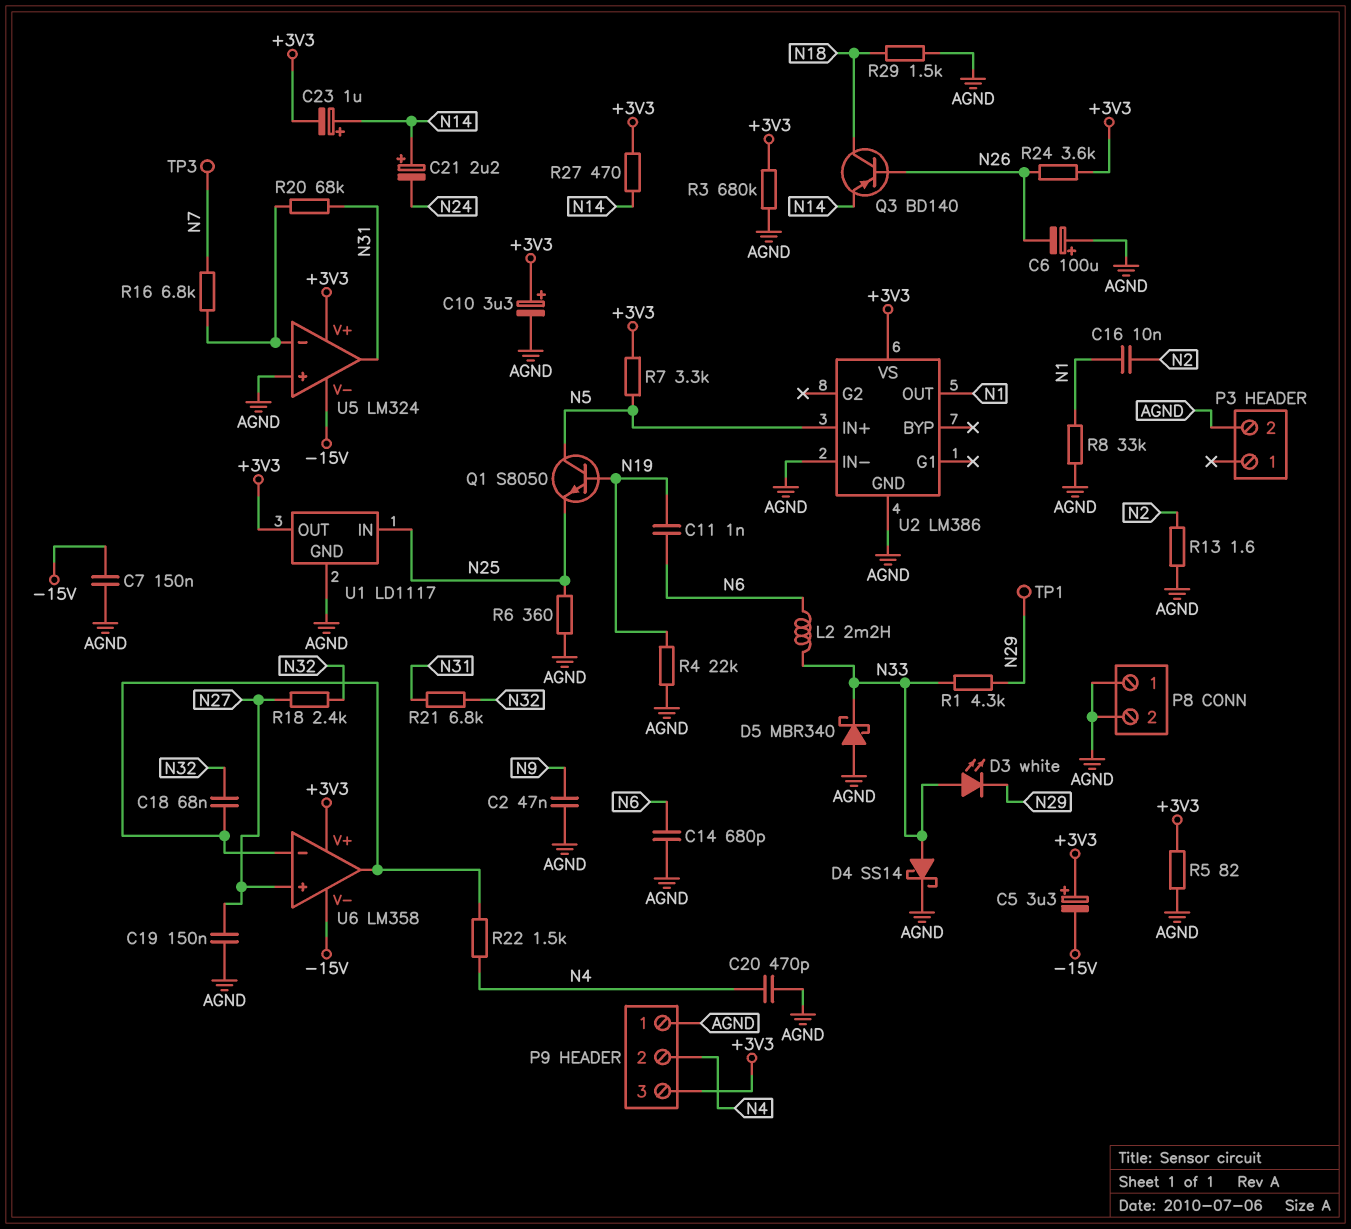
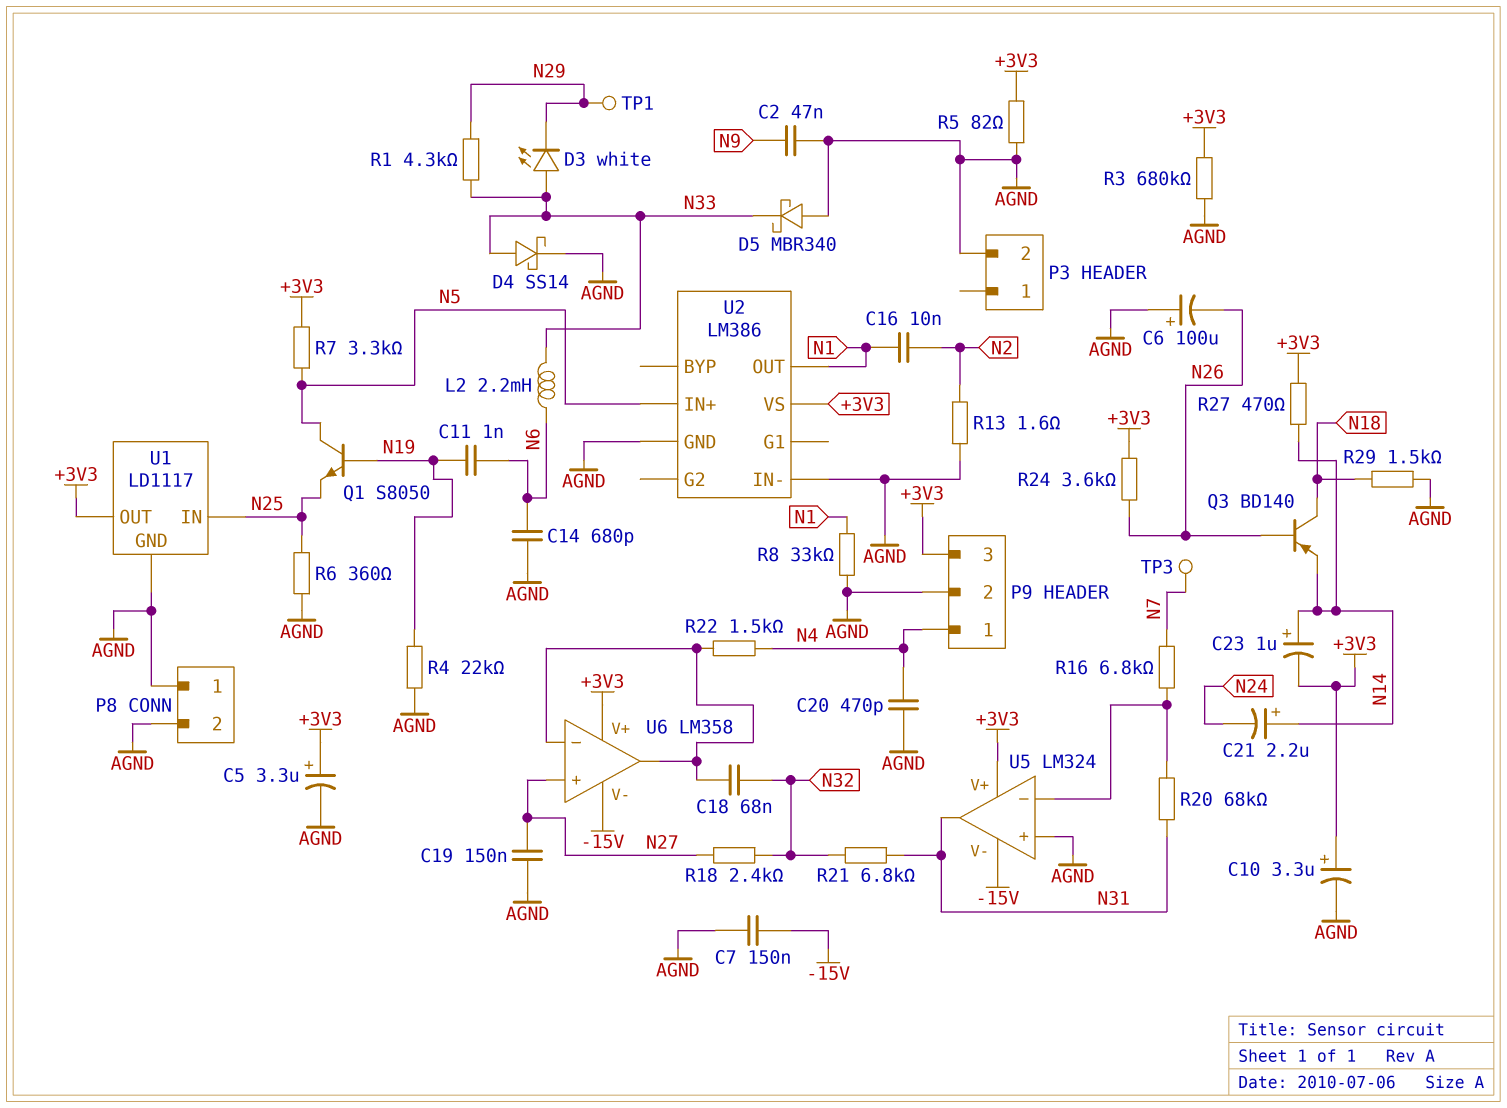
C5: 3.3uF (plus +3V3, minus -15V) -> 3.3uF (plus +3V3, minus AGND)
P9 pin 1: AGND -> N4
P9 pin 2: N4 -> AGND

